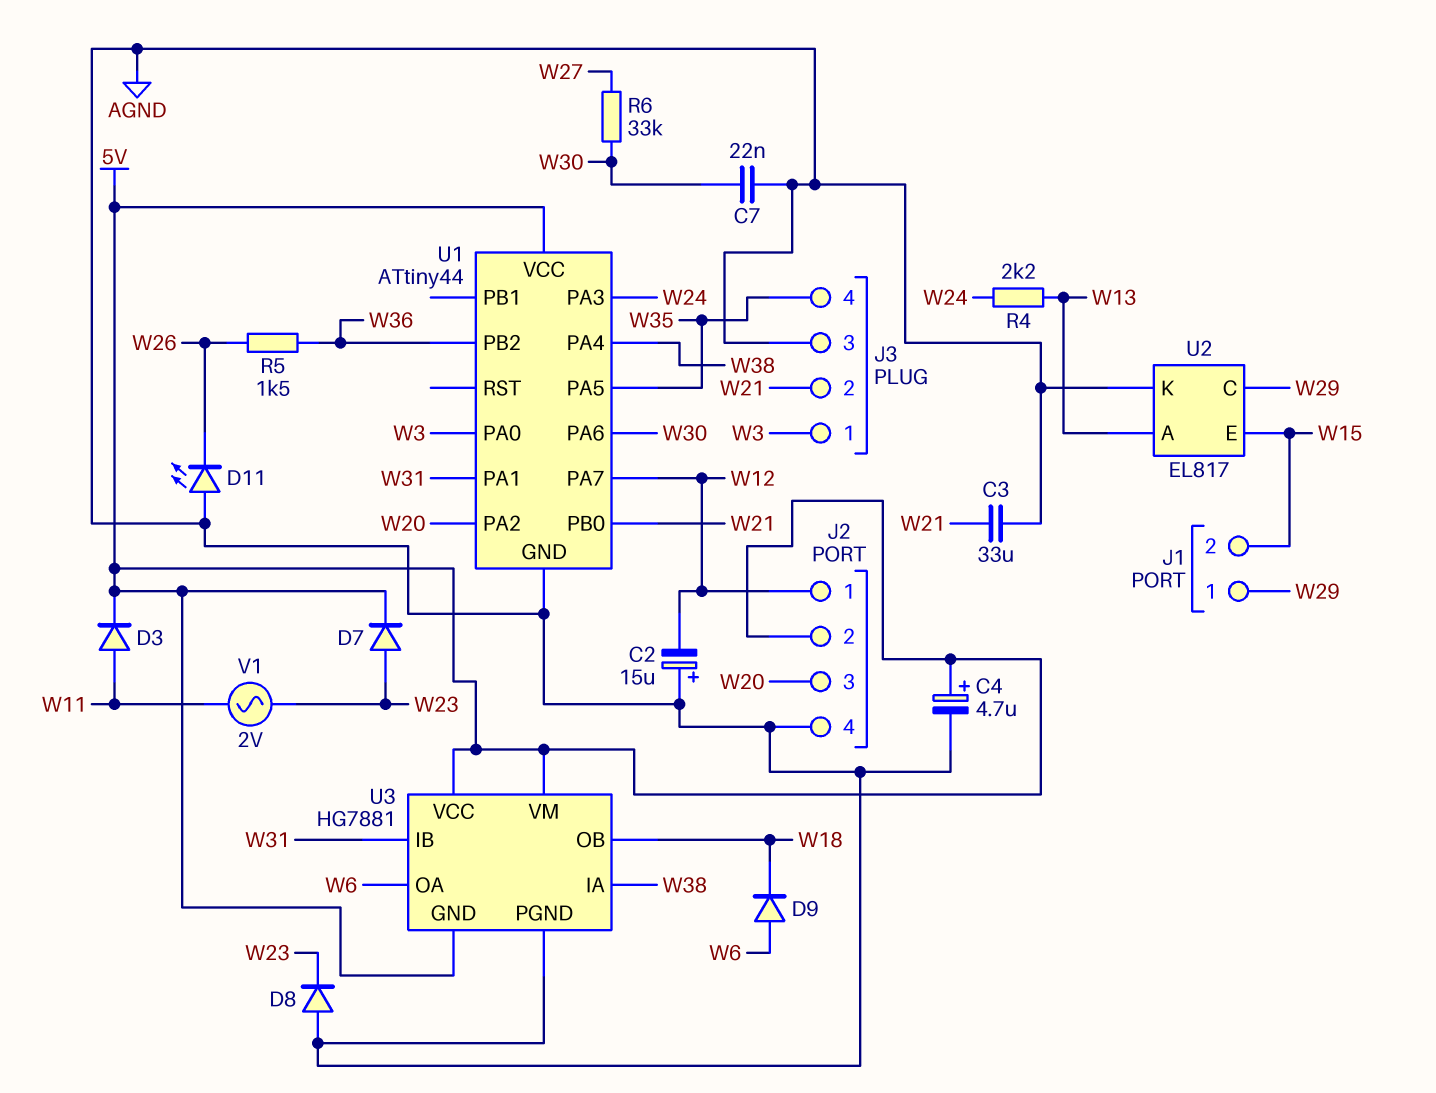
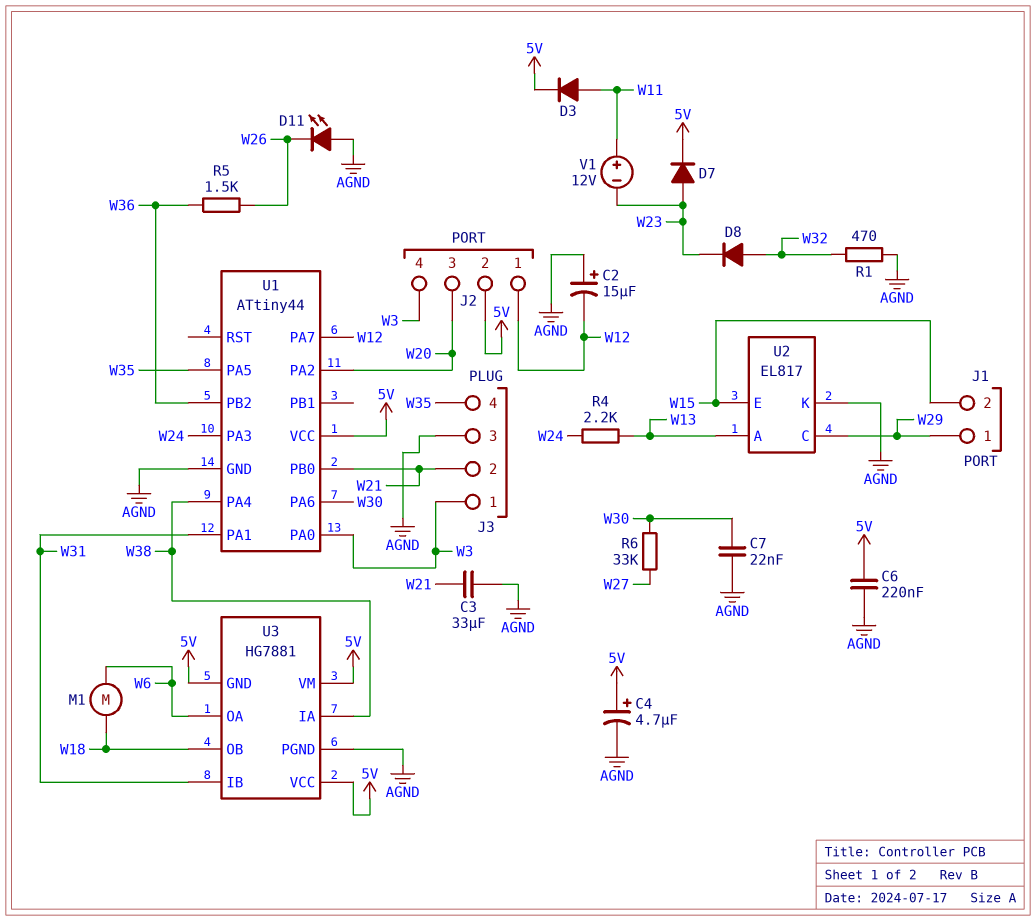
C6: none -> 220nF (5V, AGND)
D8: diode (A AGND, K W23) -> diode (A W32, K W23)
D9: diode (A W6, K W18) -> none
J2 pin 4: AGND -> W3
M1: none -> motor (W6, W18)
R1: none -> 470 (AGND, W32)
V1: AC 2V (W11, W23) -> 12V (plus W11, minus W23)

